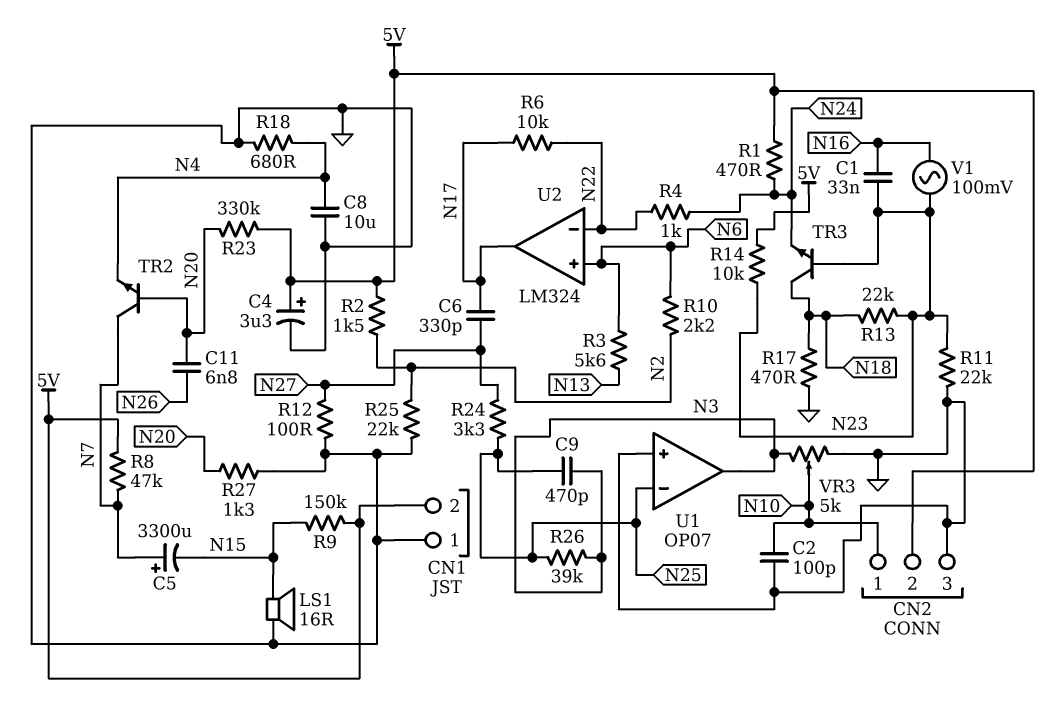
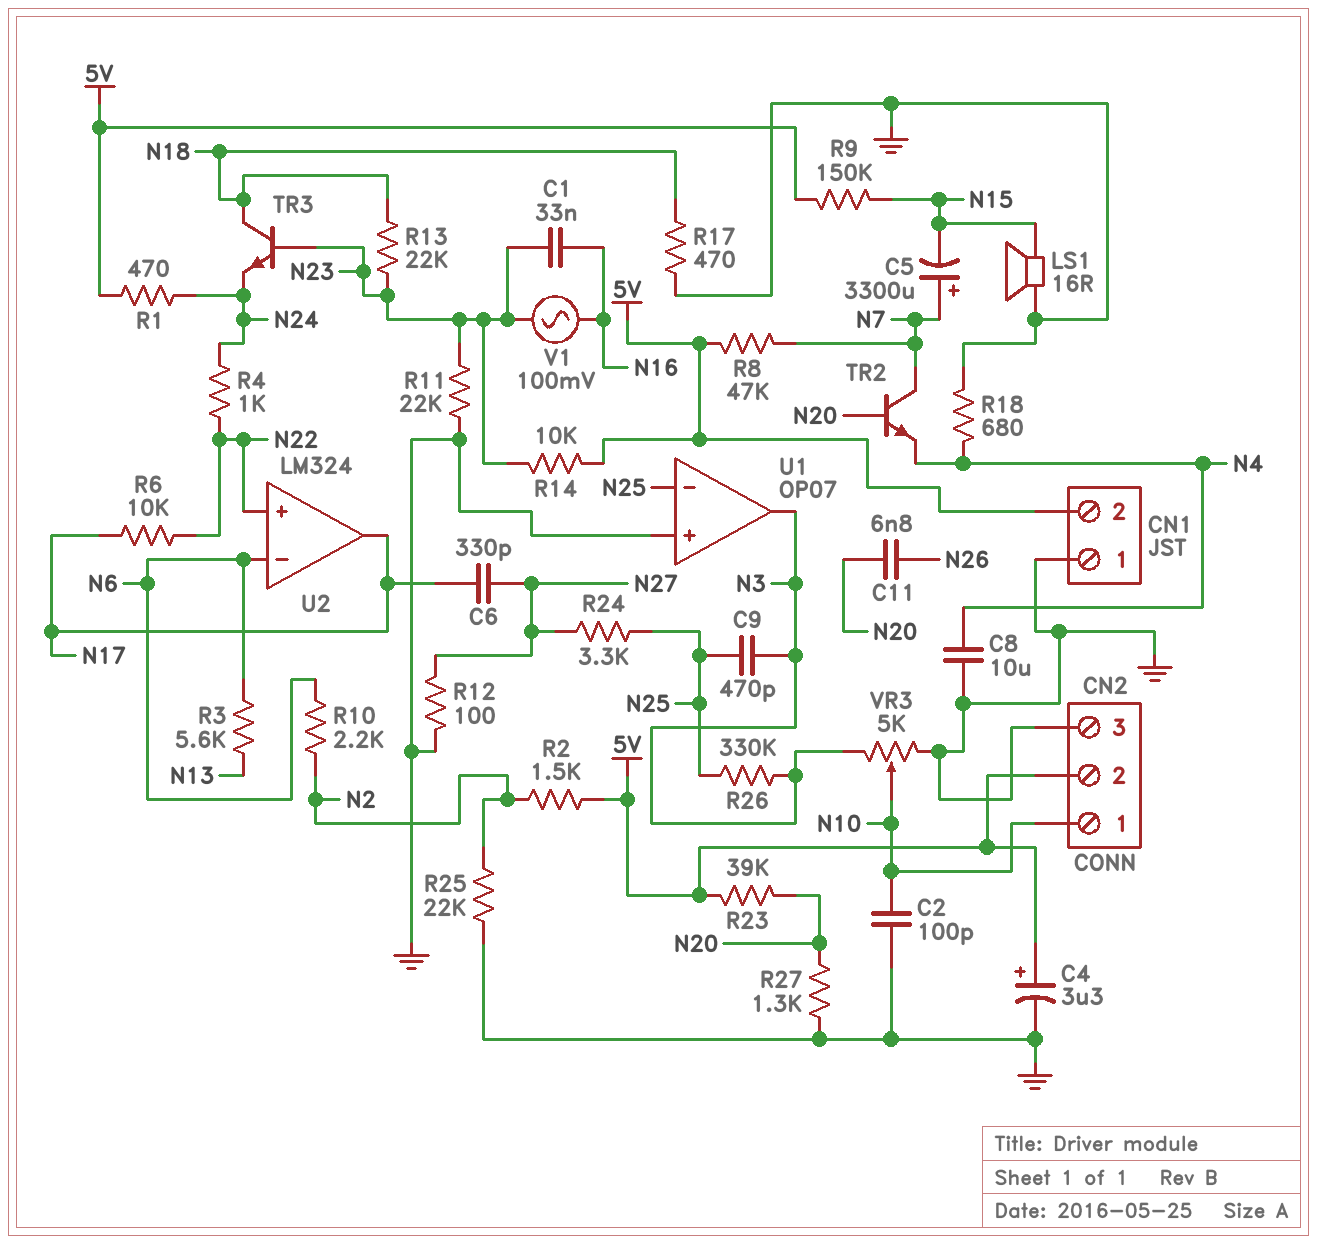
R23: 330k (5V, N20) -> 39k (5V, N20)
R26: 39k (N3, N25) -> 330k (N3, N25)
U2 pin in+: N6 -> N22
U2 pin in-: N22 -> N6

